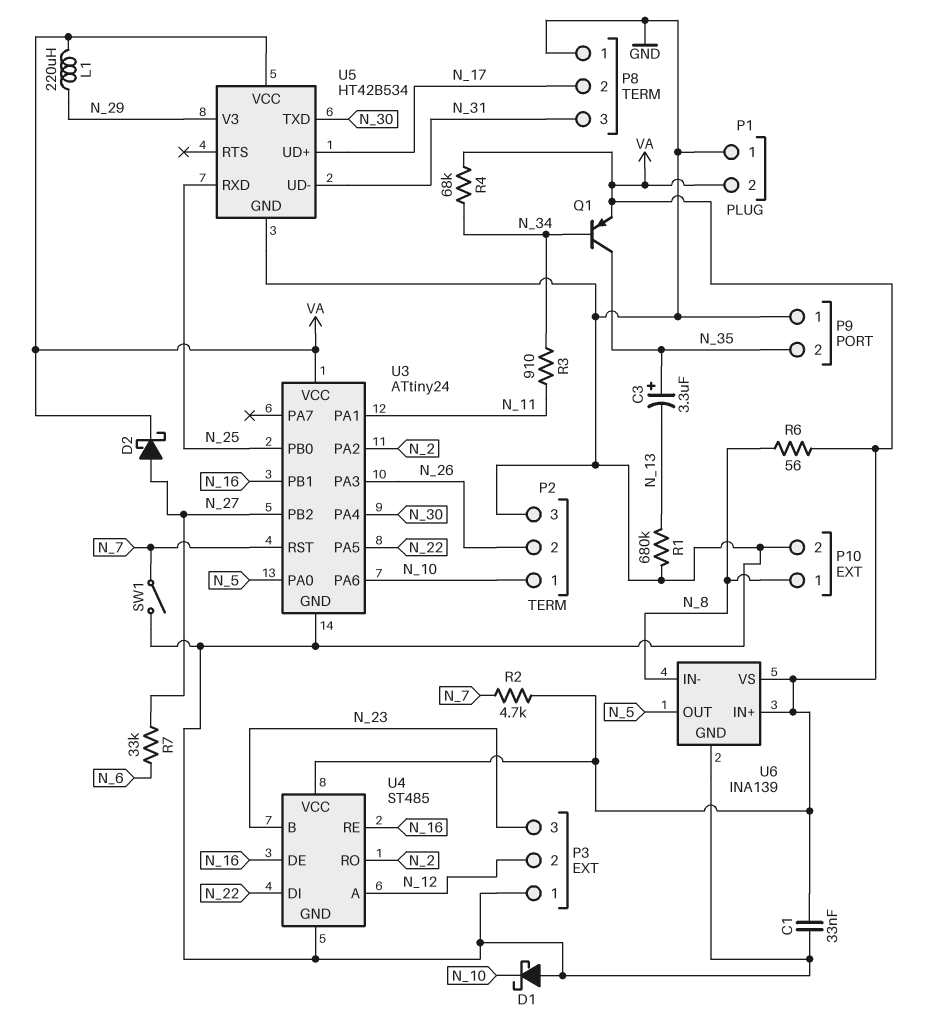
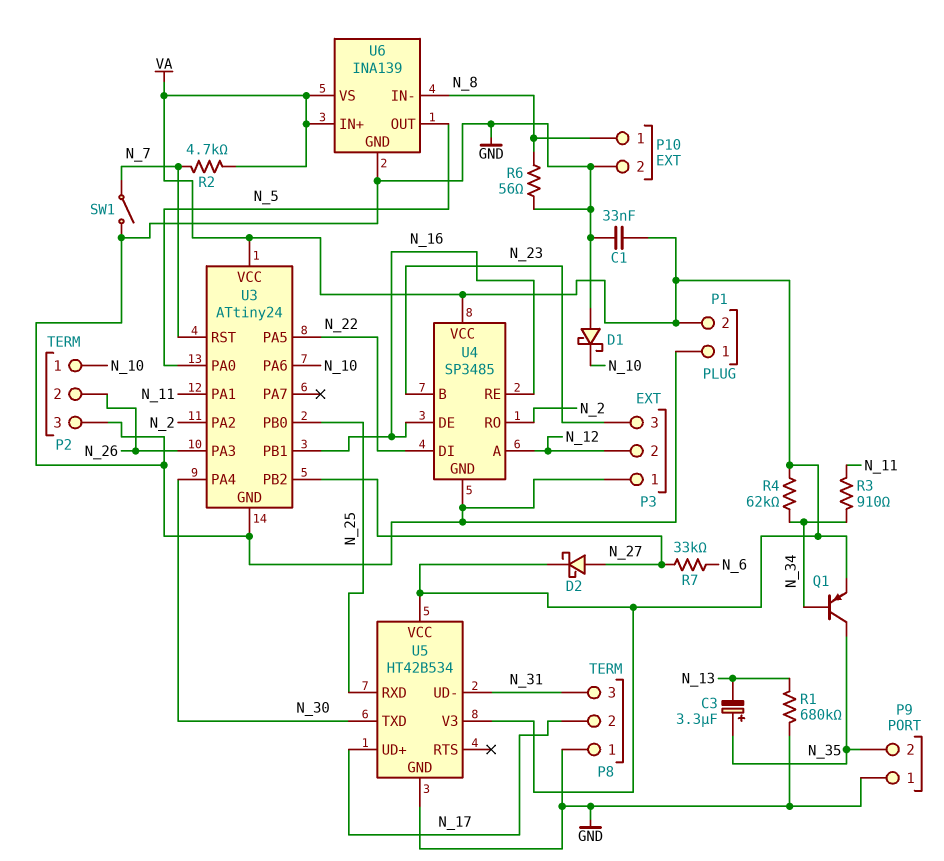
L1: 220uH (N_29, VA) -> none
R4: 68k (N_34, VA) -> 62k (N_34, VA)
R6: 56 (N_8, VA) -> 56 (GND, N_8)
U4: ST485 -> SP3485
U5 pin V3: N_29 -> VA

